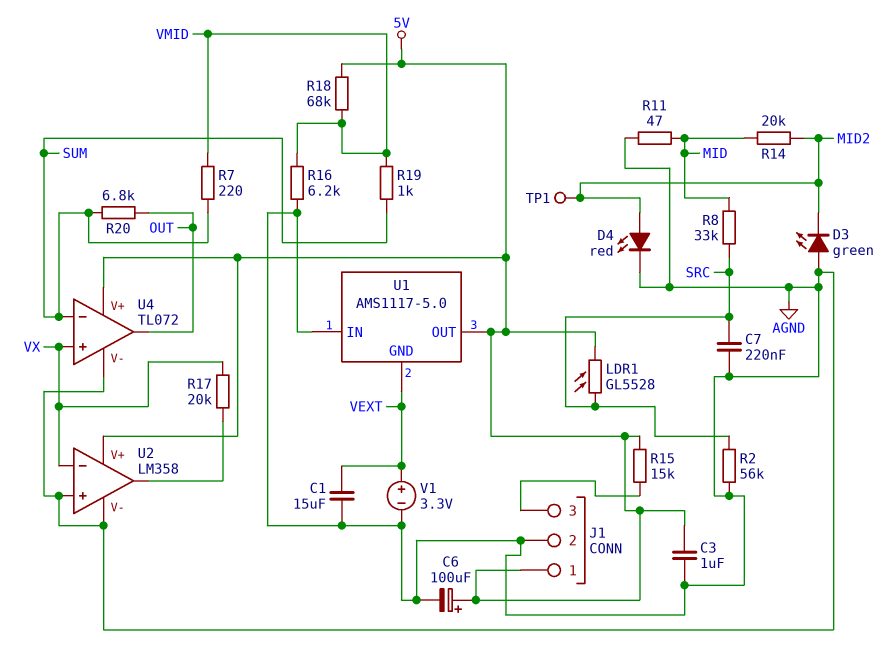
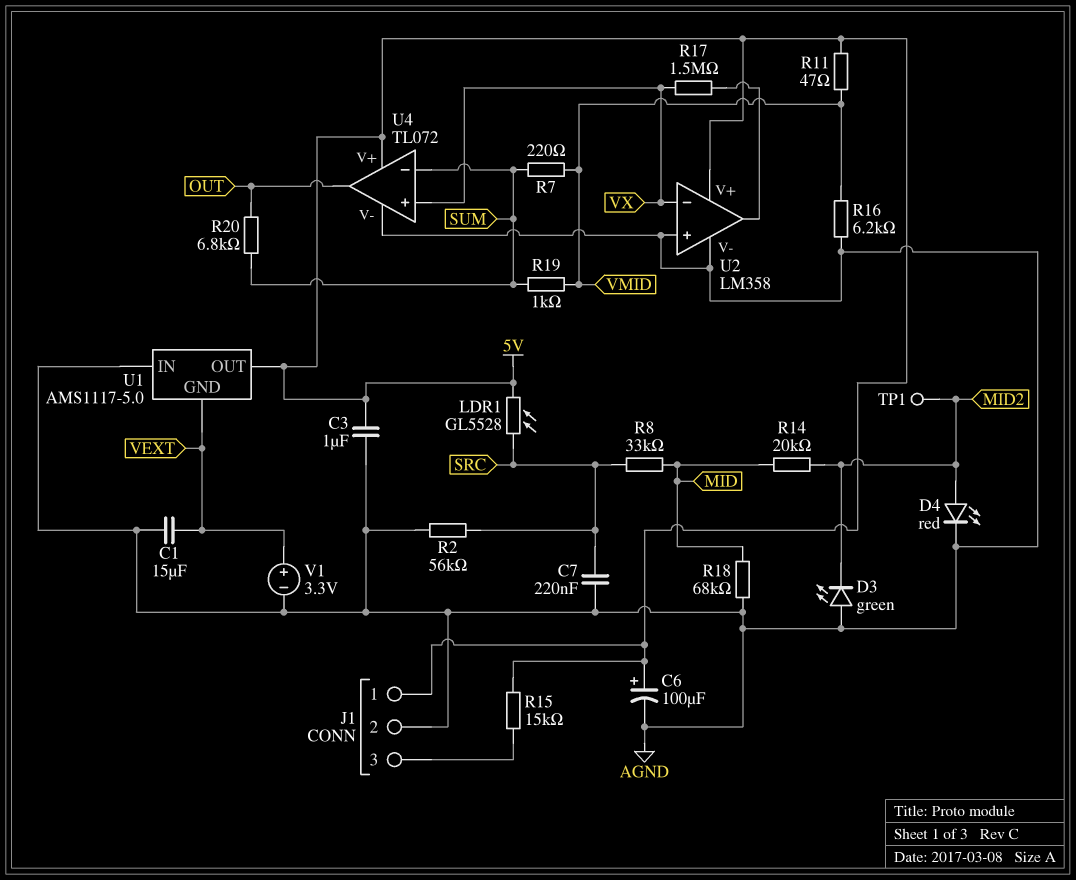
R11: 47 (AGND, MID) -> 47 (5V, VMID)
R17: 20k (U2/out, VX) -> 1.5M (U2/out, VX)
R18: 68k (5V, VMID) -> 68k (AGND, MID)

